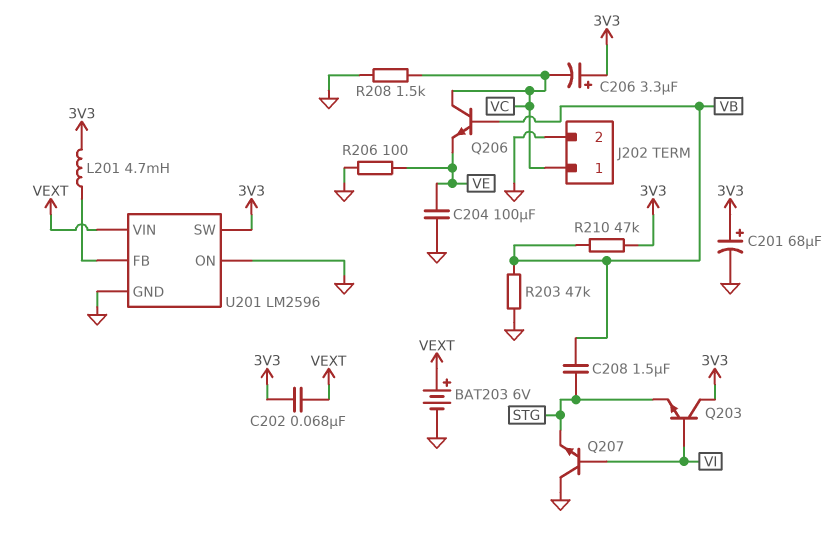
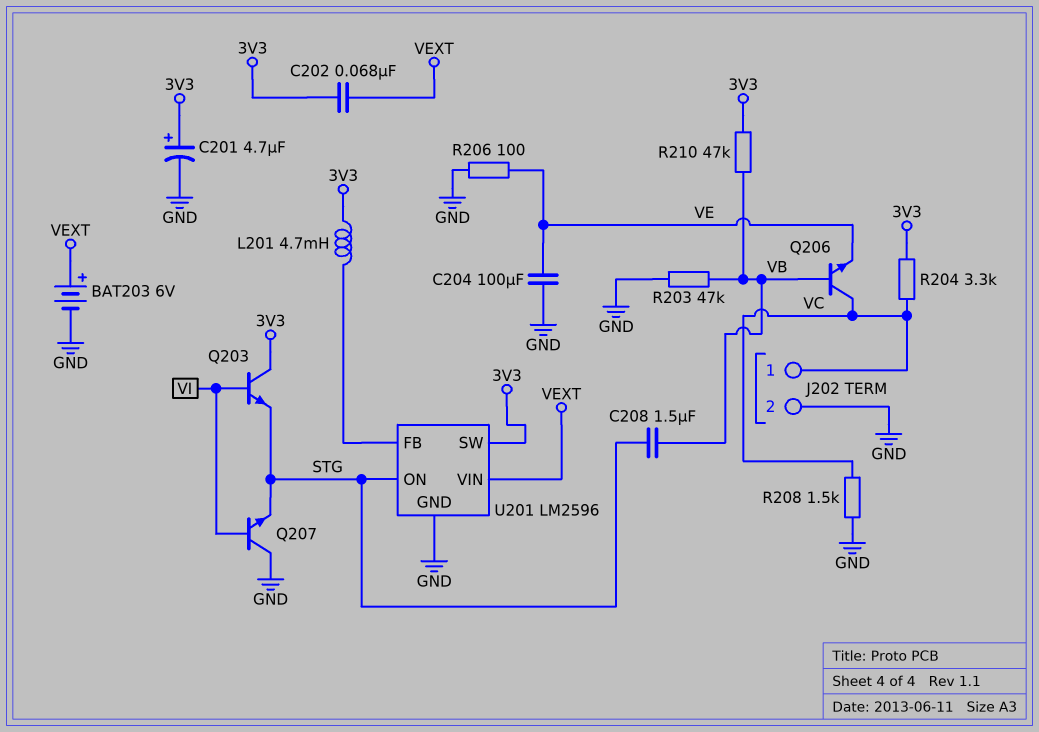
C201: 68uF (plus 3V3, minus GND) -> 4.7uF (plus 3V3, minus GND)
C206: 3.3uF (plus 3V3, minus VC) -> none
R204: none -> 3.3k (3V3, VC)
U201 pin ON: GND -> STG

